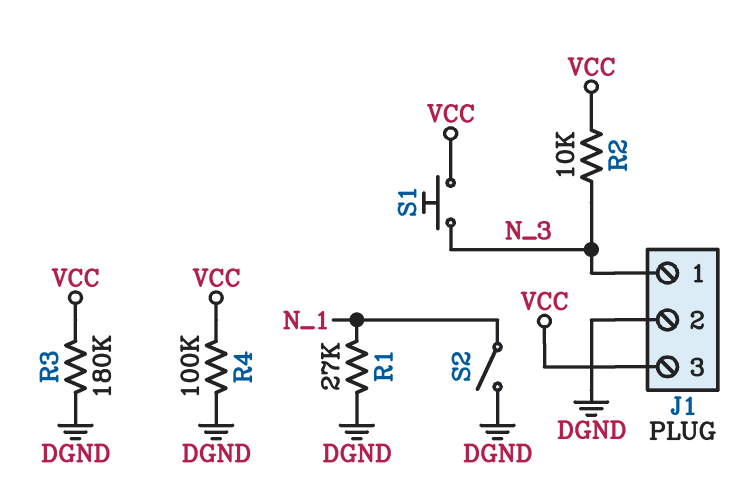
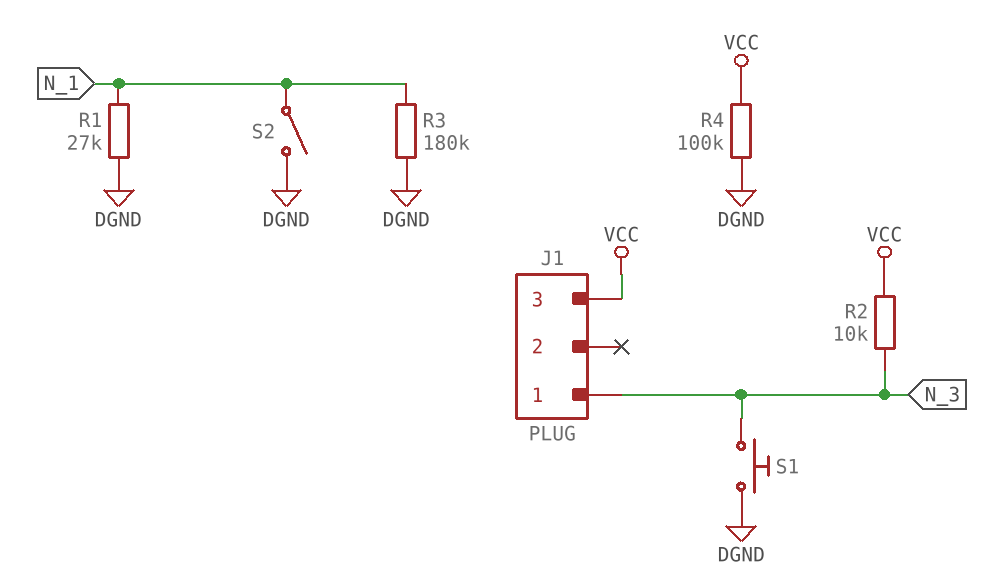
J1 pin 2: DGND -> none
R3: 180k (DGND, VCC) -> 180k (DGND, N_1)
S1: button (N_3, VCC) -> button (DGND, N_3)

